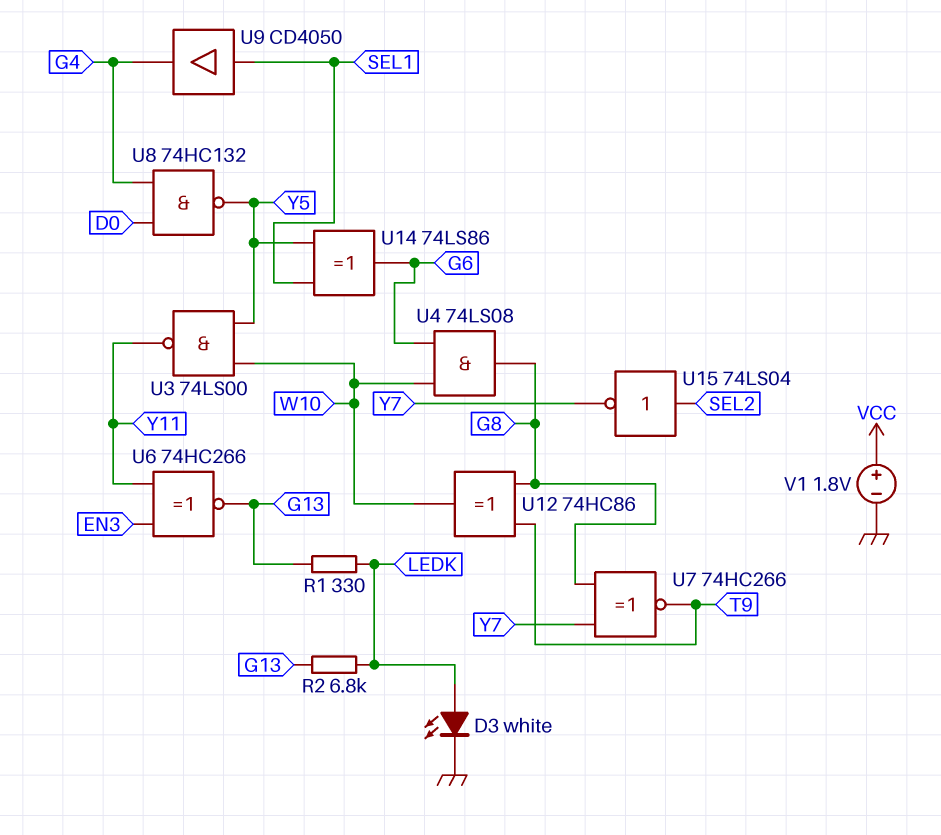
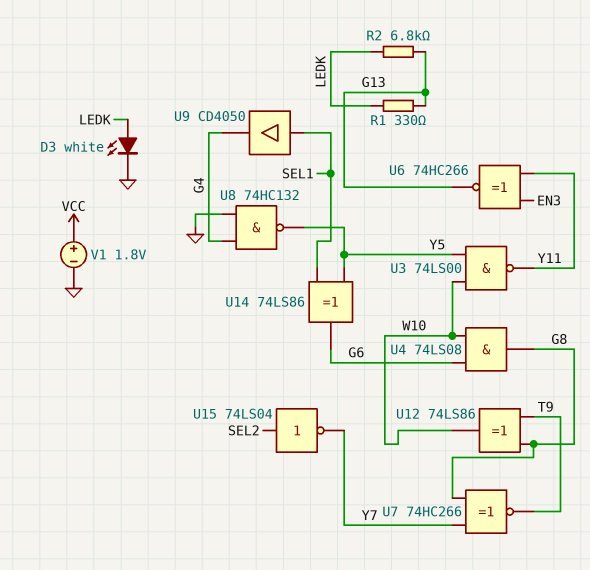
U8: NAND 74HC132 (in D0, in G4, out Y5) -> NAND 74HC132 (in G4, in GND, out Y5)
U12: XOR 74HC86 (in G8, in T9, out W10) -> XOR 74LS86 (in G8, in T9, out W10)

